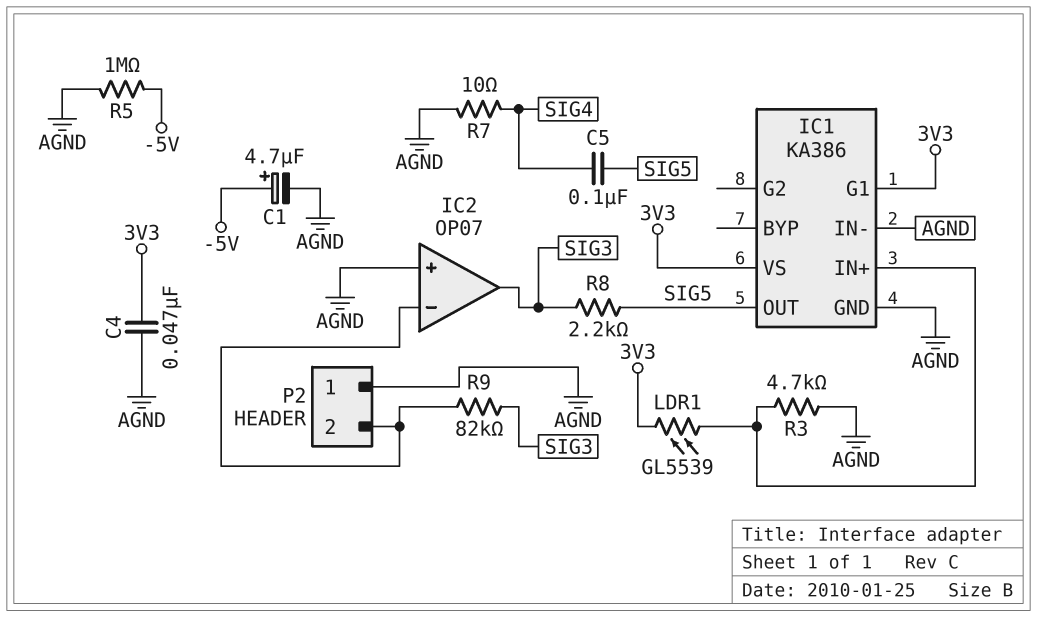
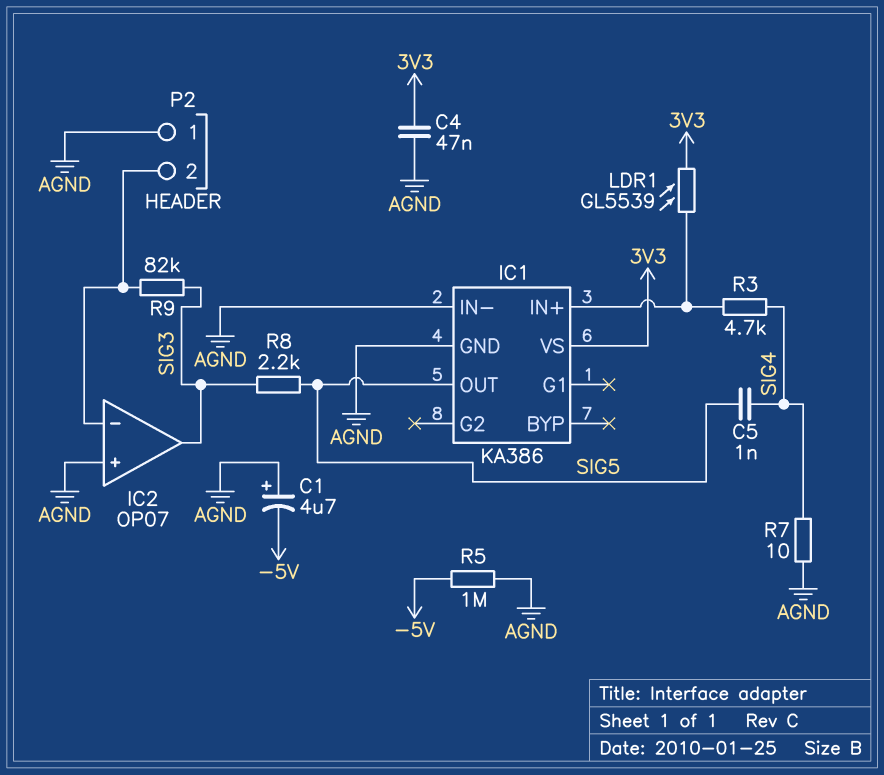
C1: 4.7uF (plus -5V, minus AGND) -> 4.7uF (plus AGND, minus -5V)
C5: 100nF (SIG4, SIG5) -> 1nF (SIG4, SIG5)
IC1 pin G1: 3V3 -> none
R3: 4.7k (AGND, IC1/IN+) -> 4.7k (IC1/IN+, SIG4)

